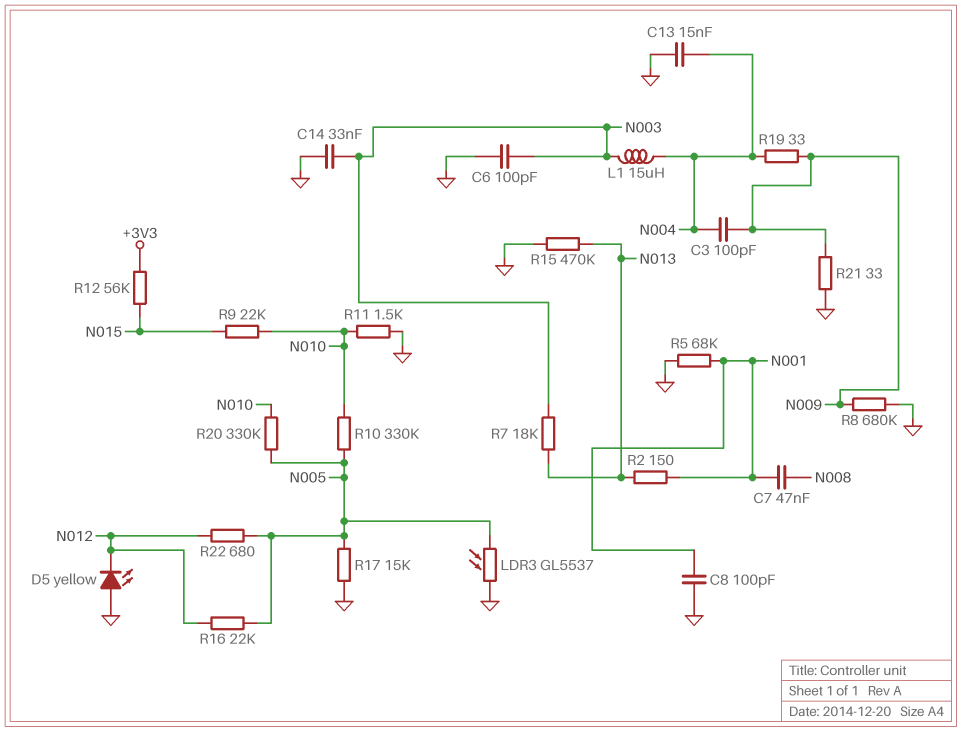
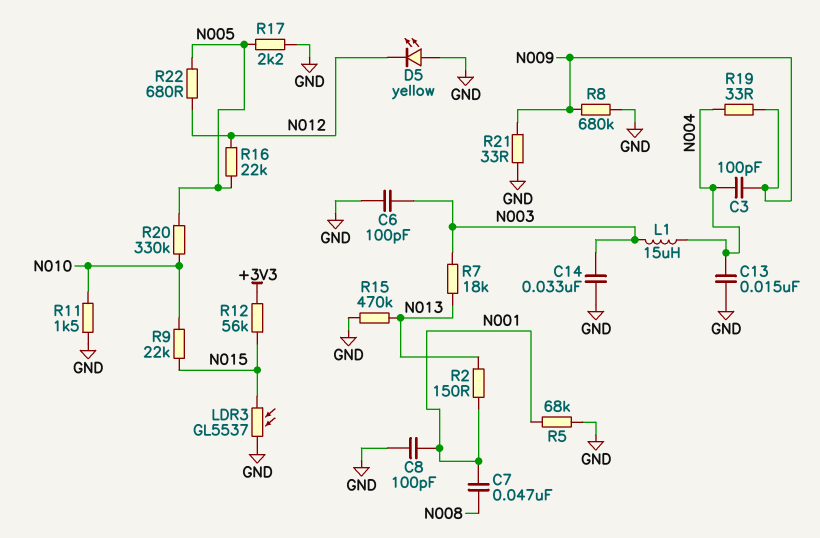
LDR3: GL5537 (GND, N005) -> GL5537 (GND, N015)
R10: 330k (N005, N010) -> none
R17: 15k (GND, N005) -> 2.2k (GND, N005)

